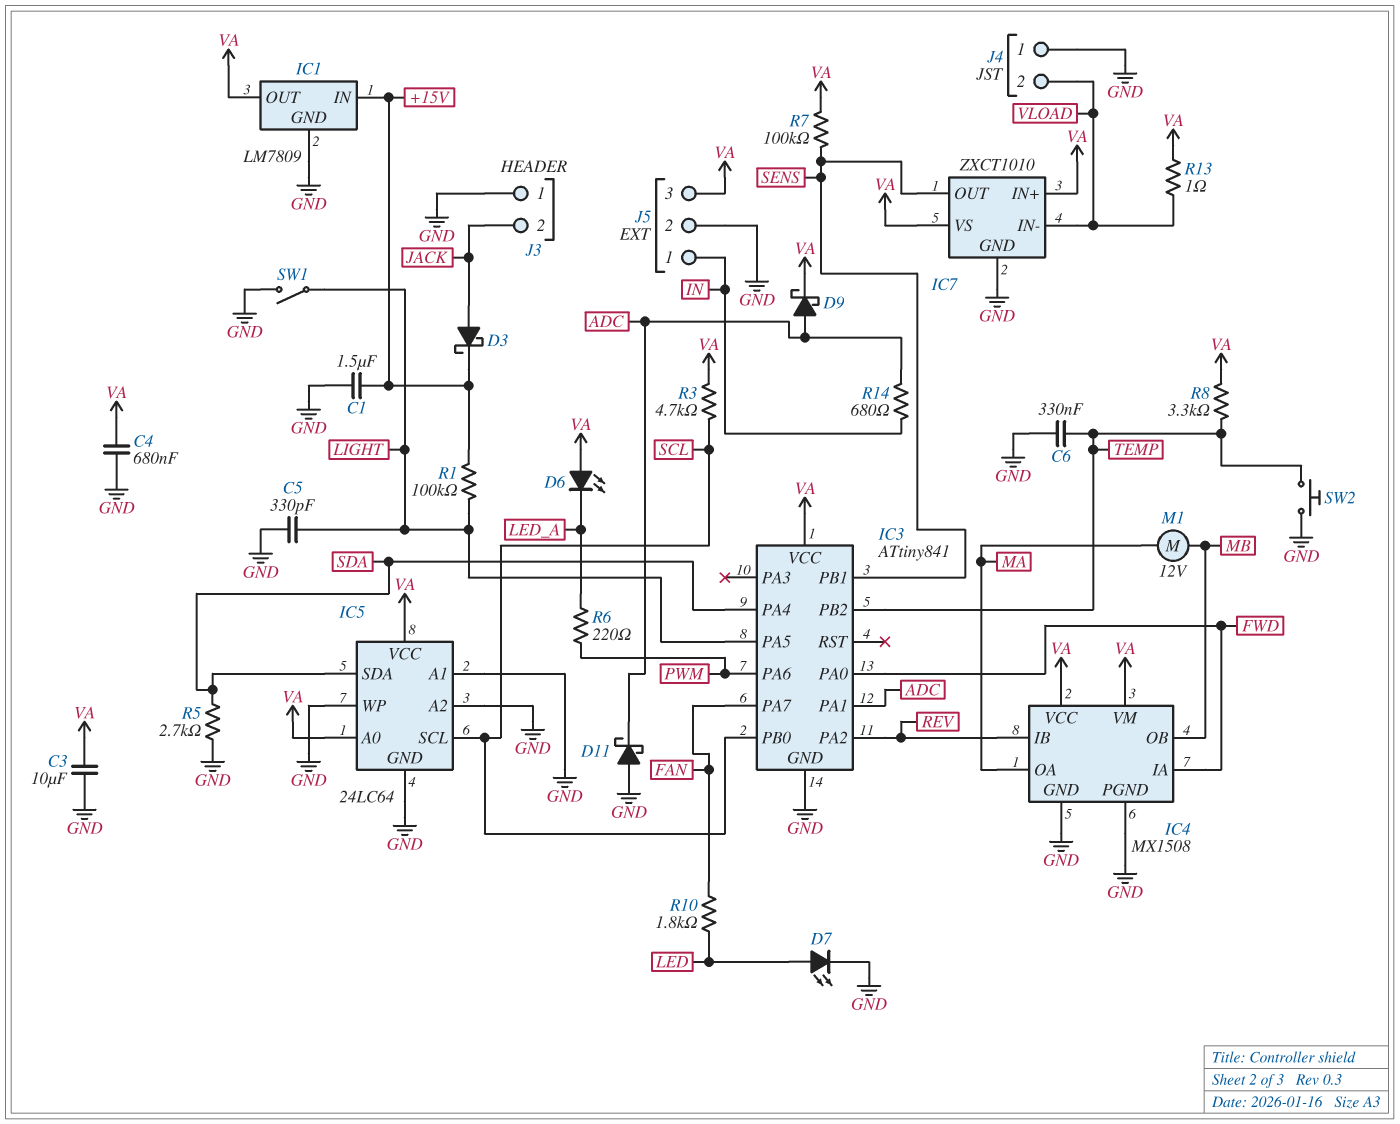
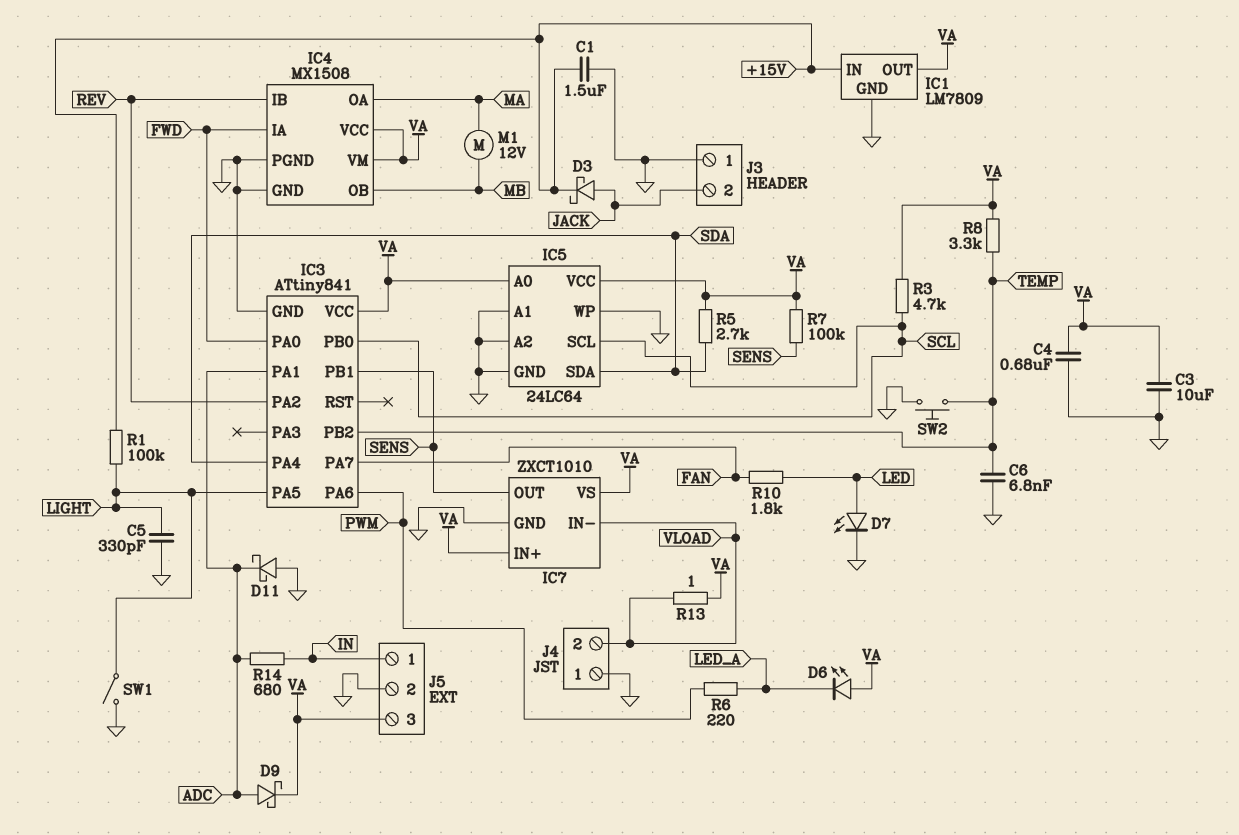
C6: 330nF (GND, TEMP) -> 6.8nF (GND, TEMP)
R5: 2.7k (GND, SDA) -> 2.7k (SDA, VA)

